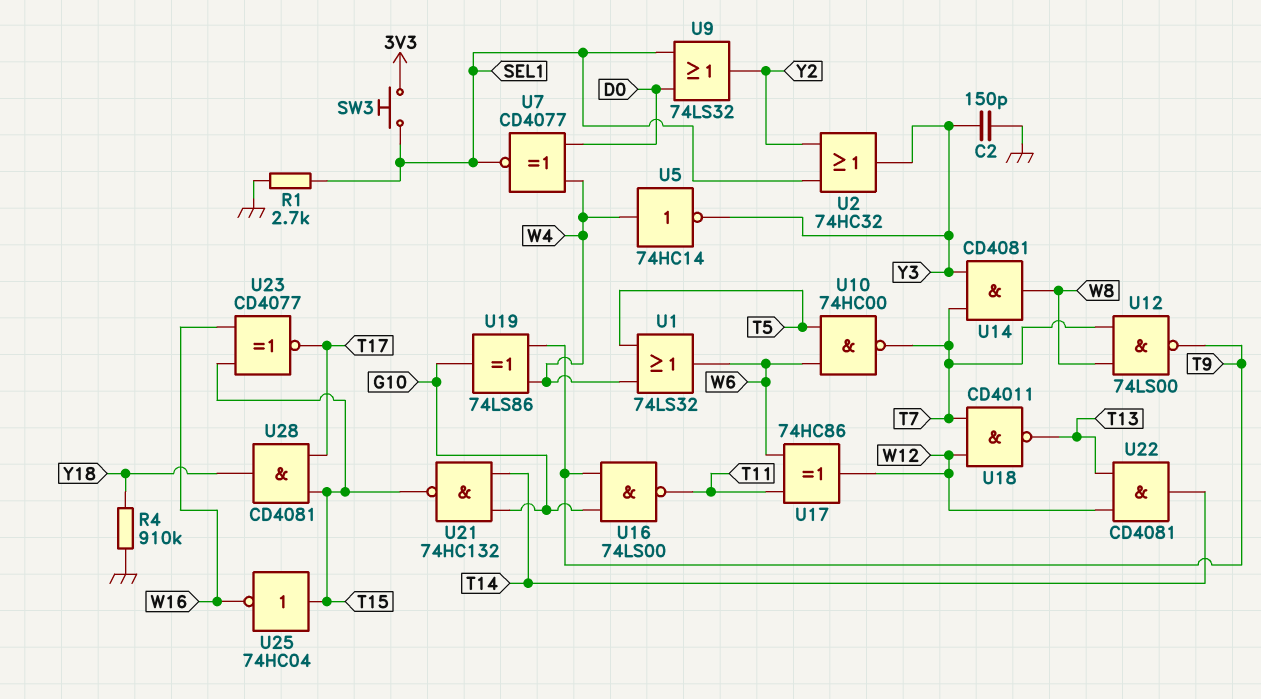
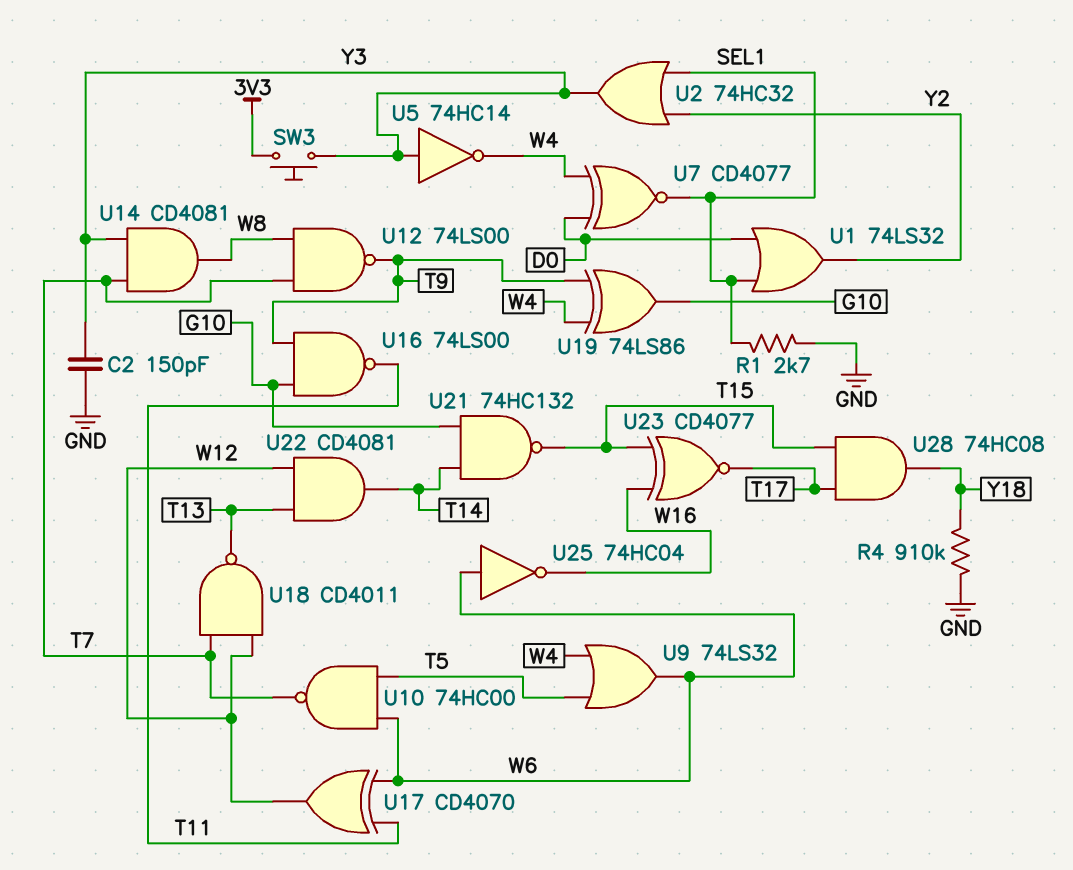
SW3: button (3V3, SEL1) -> button (3V3, Y3)
U1: OR 74LS32 (in T5, in W4, out W6) -> OR 74LS32 (in D0, in SEL1, out Y2)
U5: NOT 74HC14 (in W4, out Y3) -> NOT 74HC14 (in Y3, out W4)
U9: OR 74LS32 (in D0, in SEL1, out Y2) -> OR 74LS32 (in T5, in W4, out W6)
U17: XOR 74HC86 (in T11, in W6, out W12) -> XOR CD4070 (in T11, in W6, out W12)
U25: NOT 74HC04 (in T15, out W16) -> NOT 74HC04 (in W6, out W16)
U28: AND CD4081 (in T15, in T17, out Y18) -> AND 74HC08 (in T15, in T17, out Y18)

